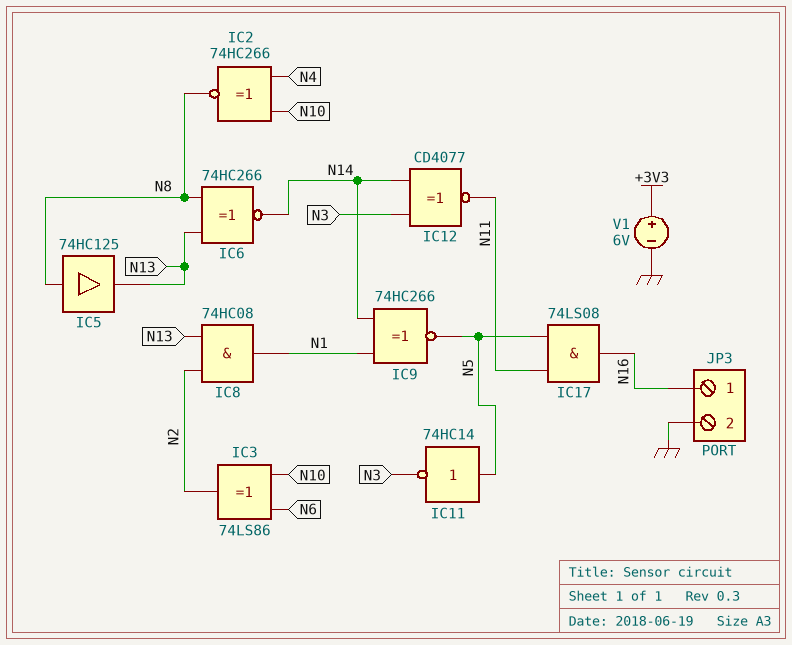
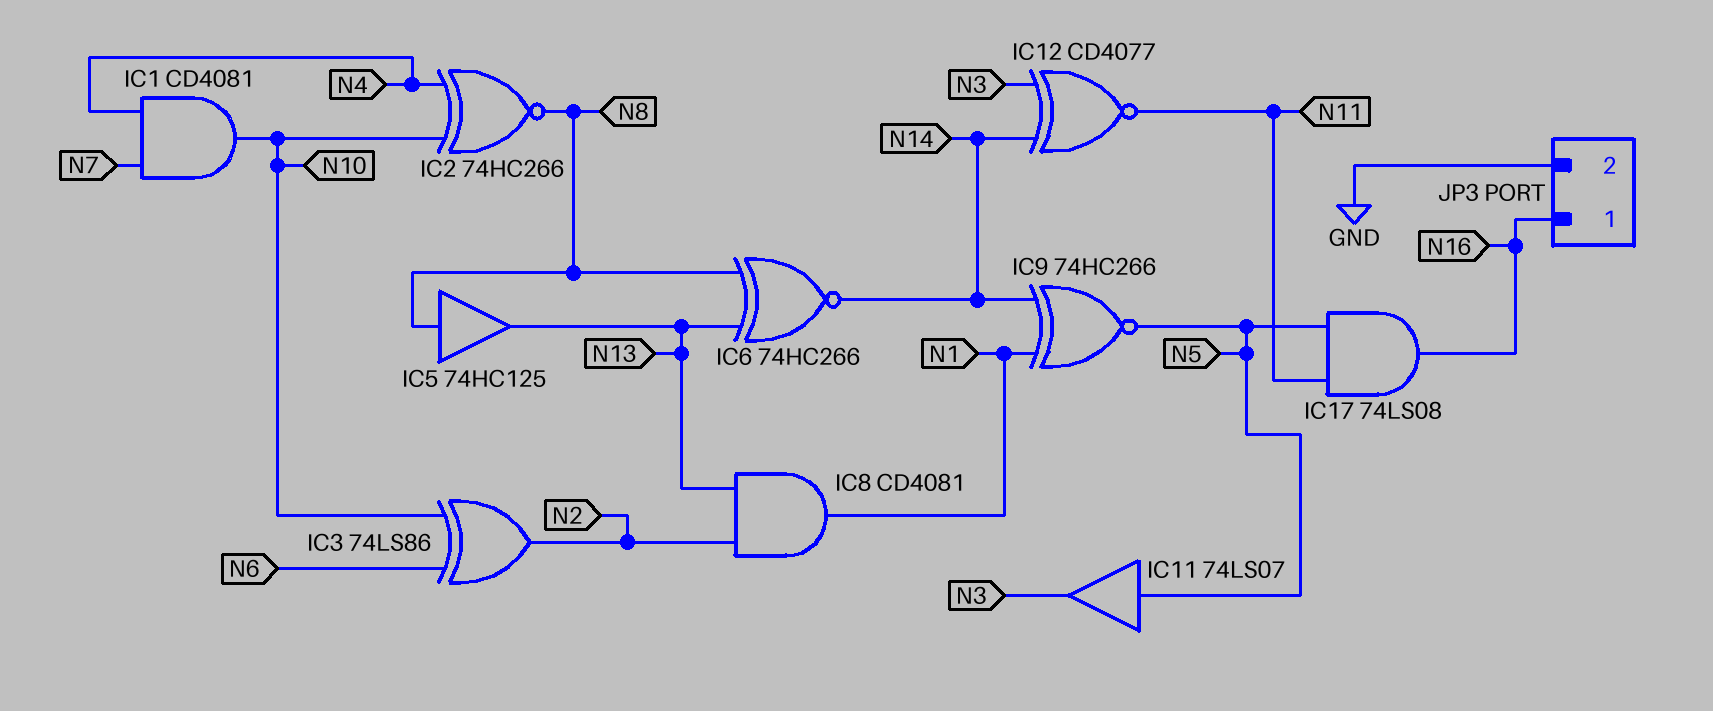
IC1: none -> AND CD4081 (in N4, in N7, out N10)
IC8: AND 74HC08 (in N2, in N13, out N1) -> AND CD4081 (in N2, in N13, out N1)
IC11: NOT 74HC14 (in N5, out N3) -> buffer 74LS07 (in N5, out N3)
V1: 6V (plus +3V3, minus GND) -> none

